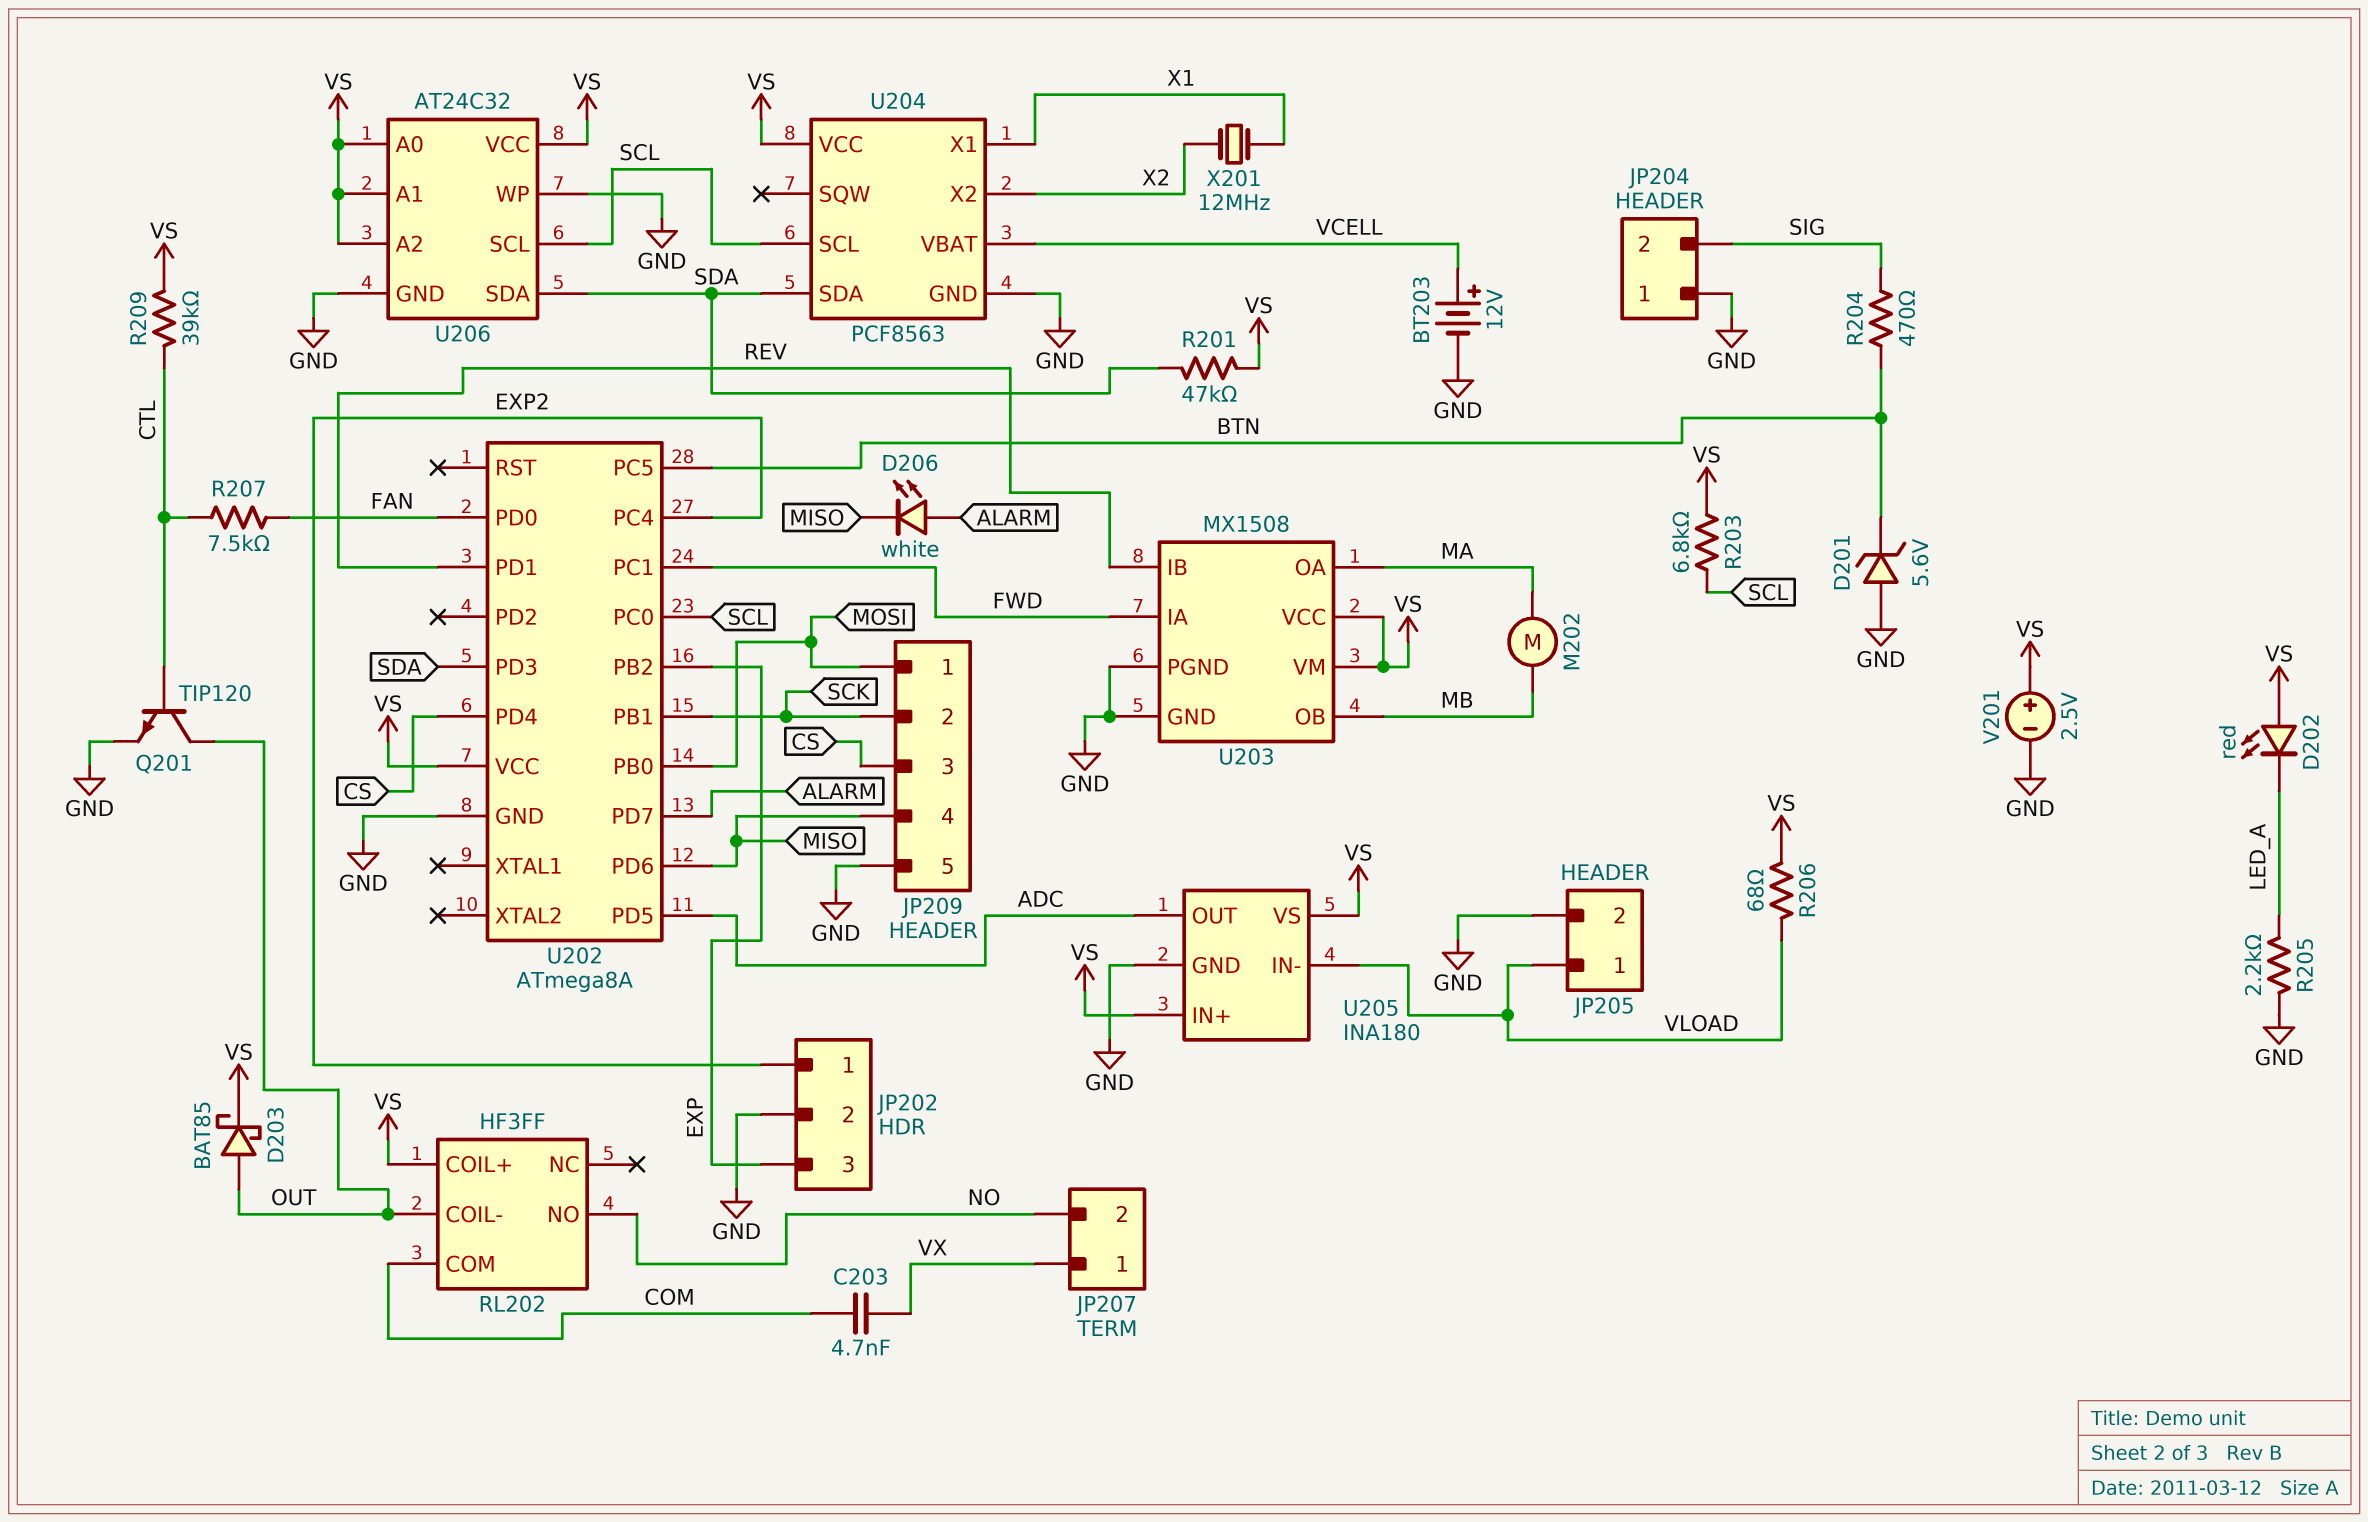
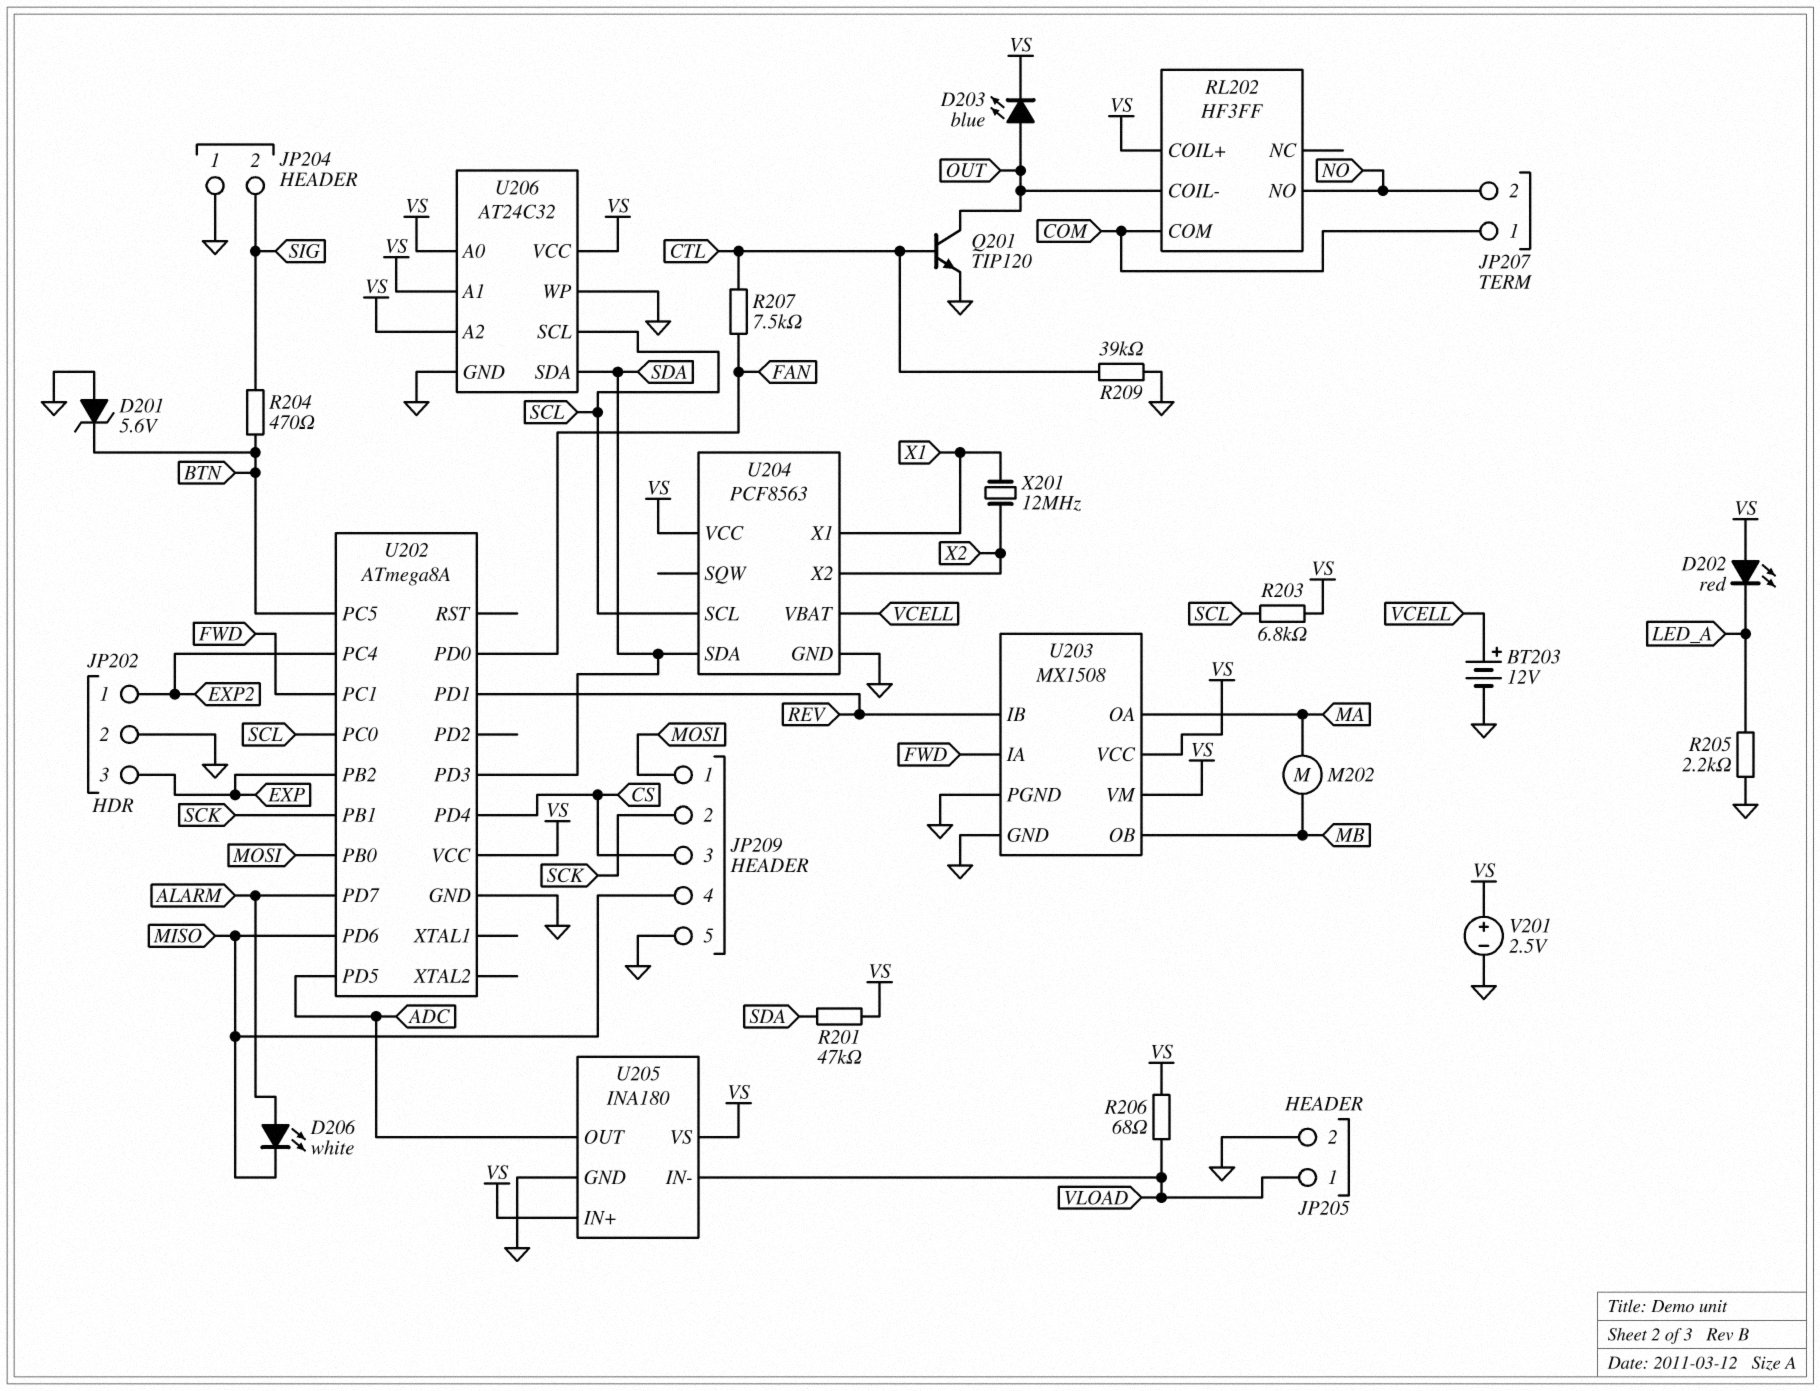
C203: 4.7nF (COM, VX) -> none
D203: schottky BAT85 (A OUT, K VS) -> LED blue (A OUT, K VS)
JP207 pin 1: VX -> COM
R209: 39k (CTL, VS) -> 39k (CTL, GND)

